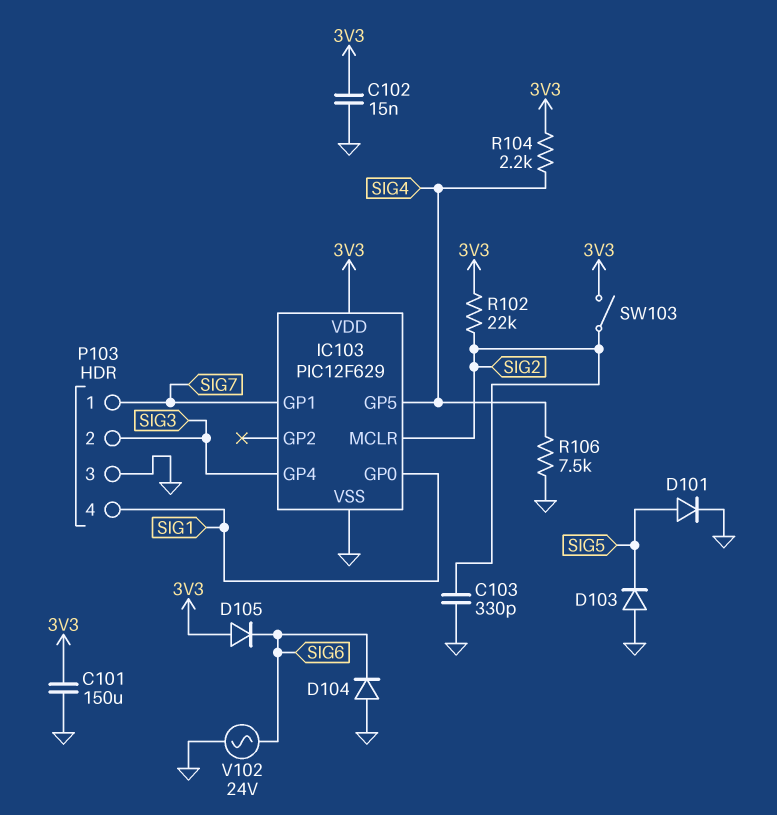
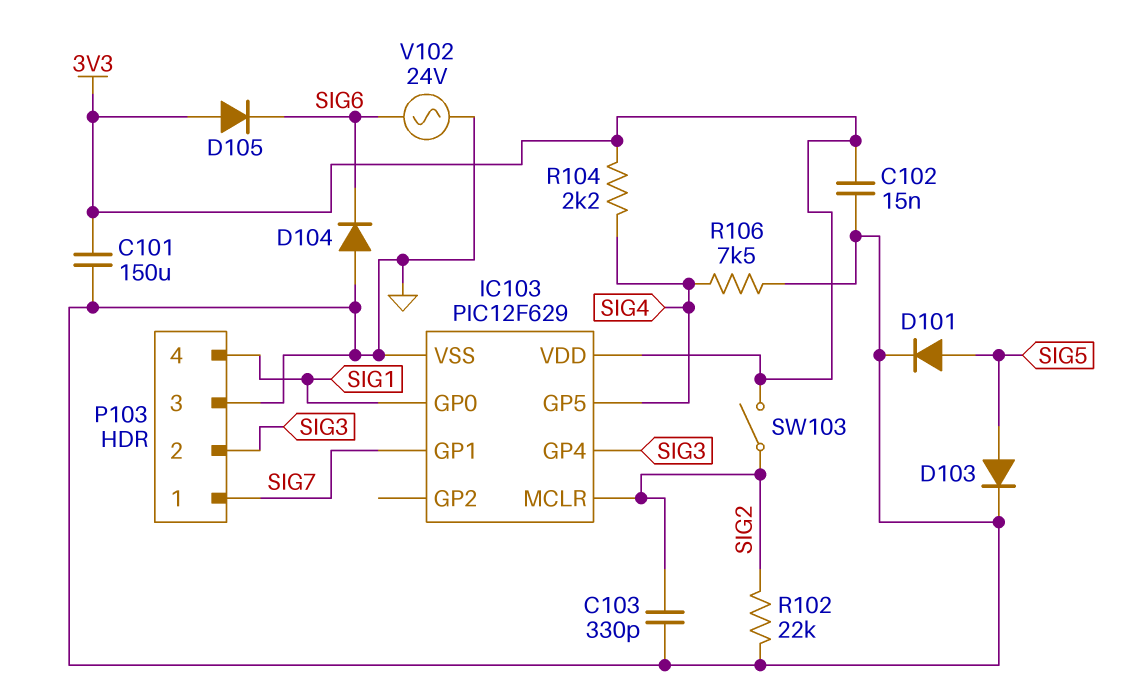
D103: diode (A GND, K SIG5) -> diode (A SIG5, K GND)
R102: 22k (3V3, SIG2) -> 22k (GND, SIG2)

